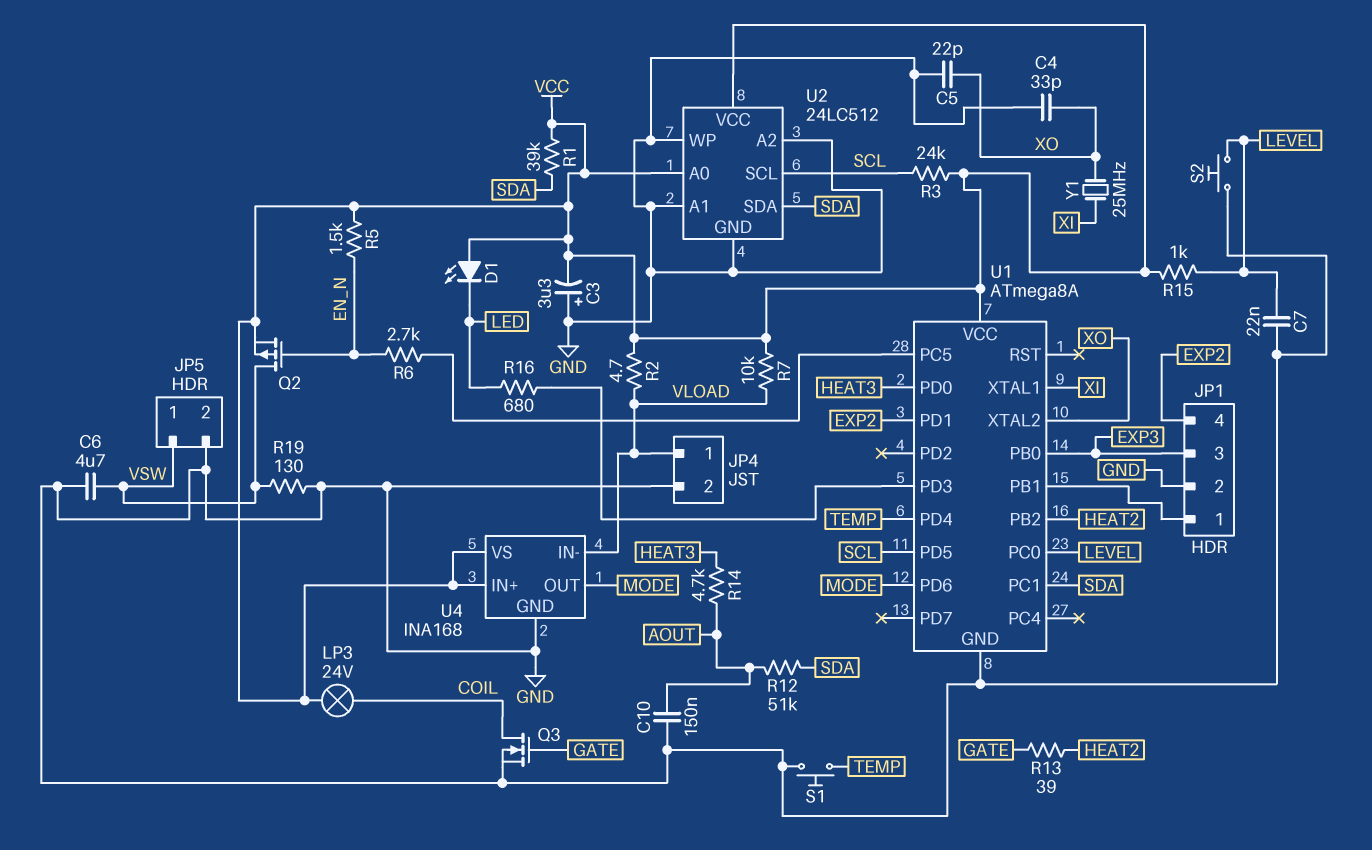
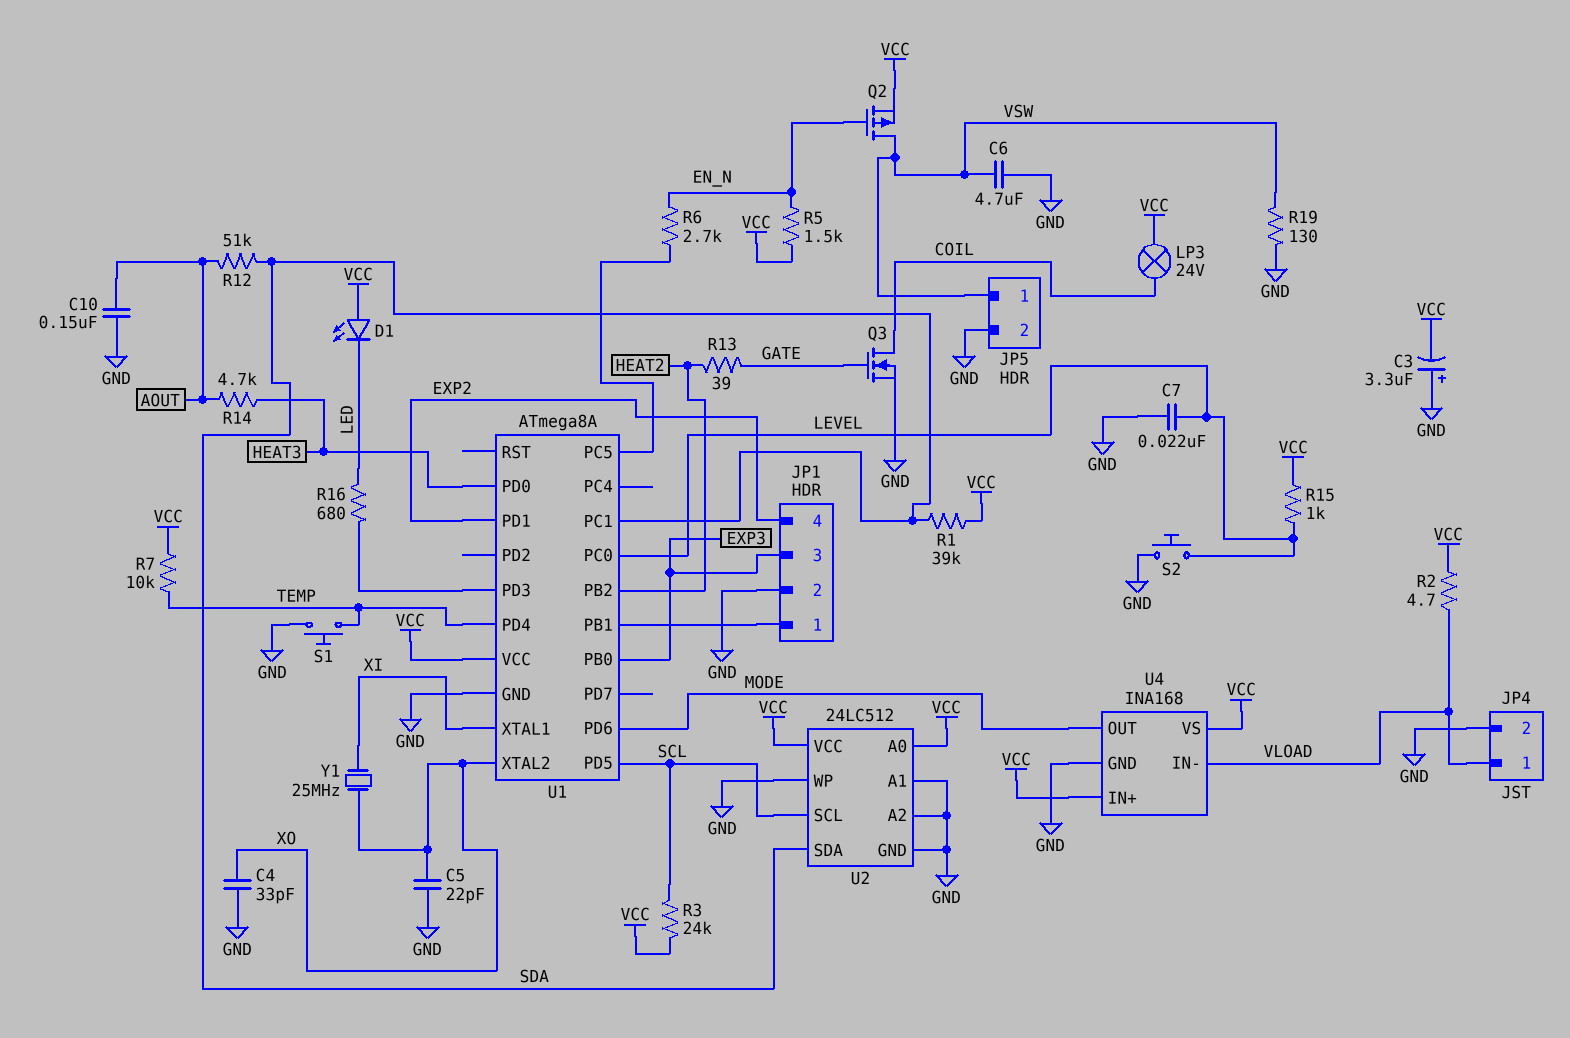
R7: 10k (VCC, VLOAD) -> 10k (TEMP, VCC)

